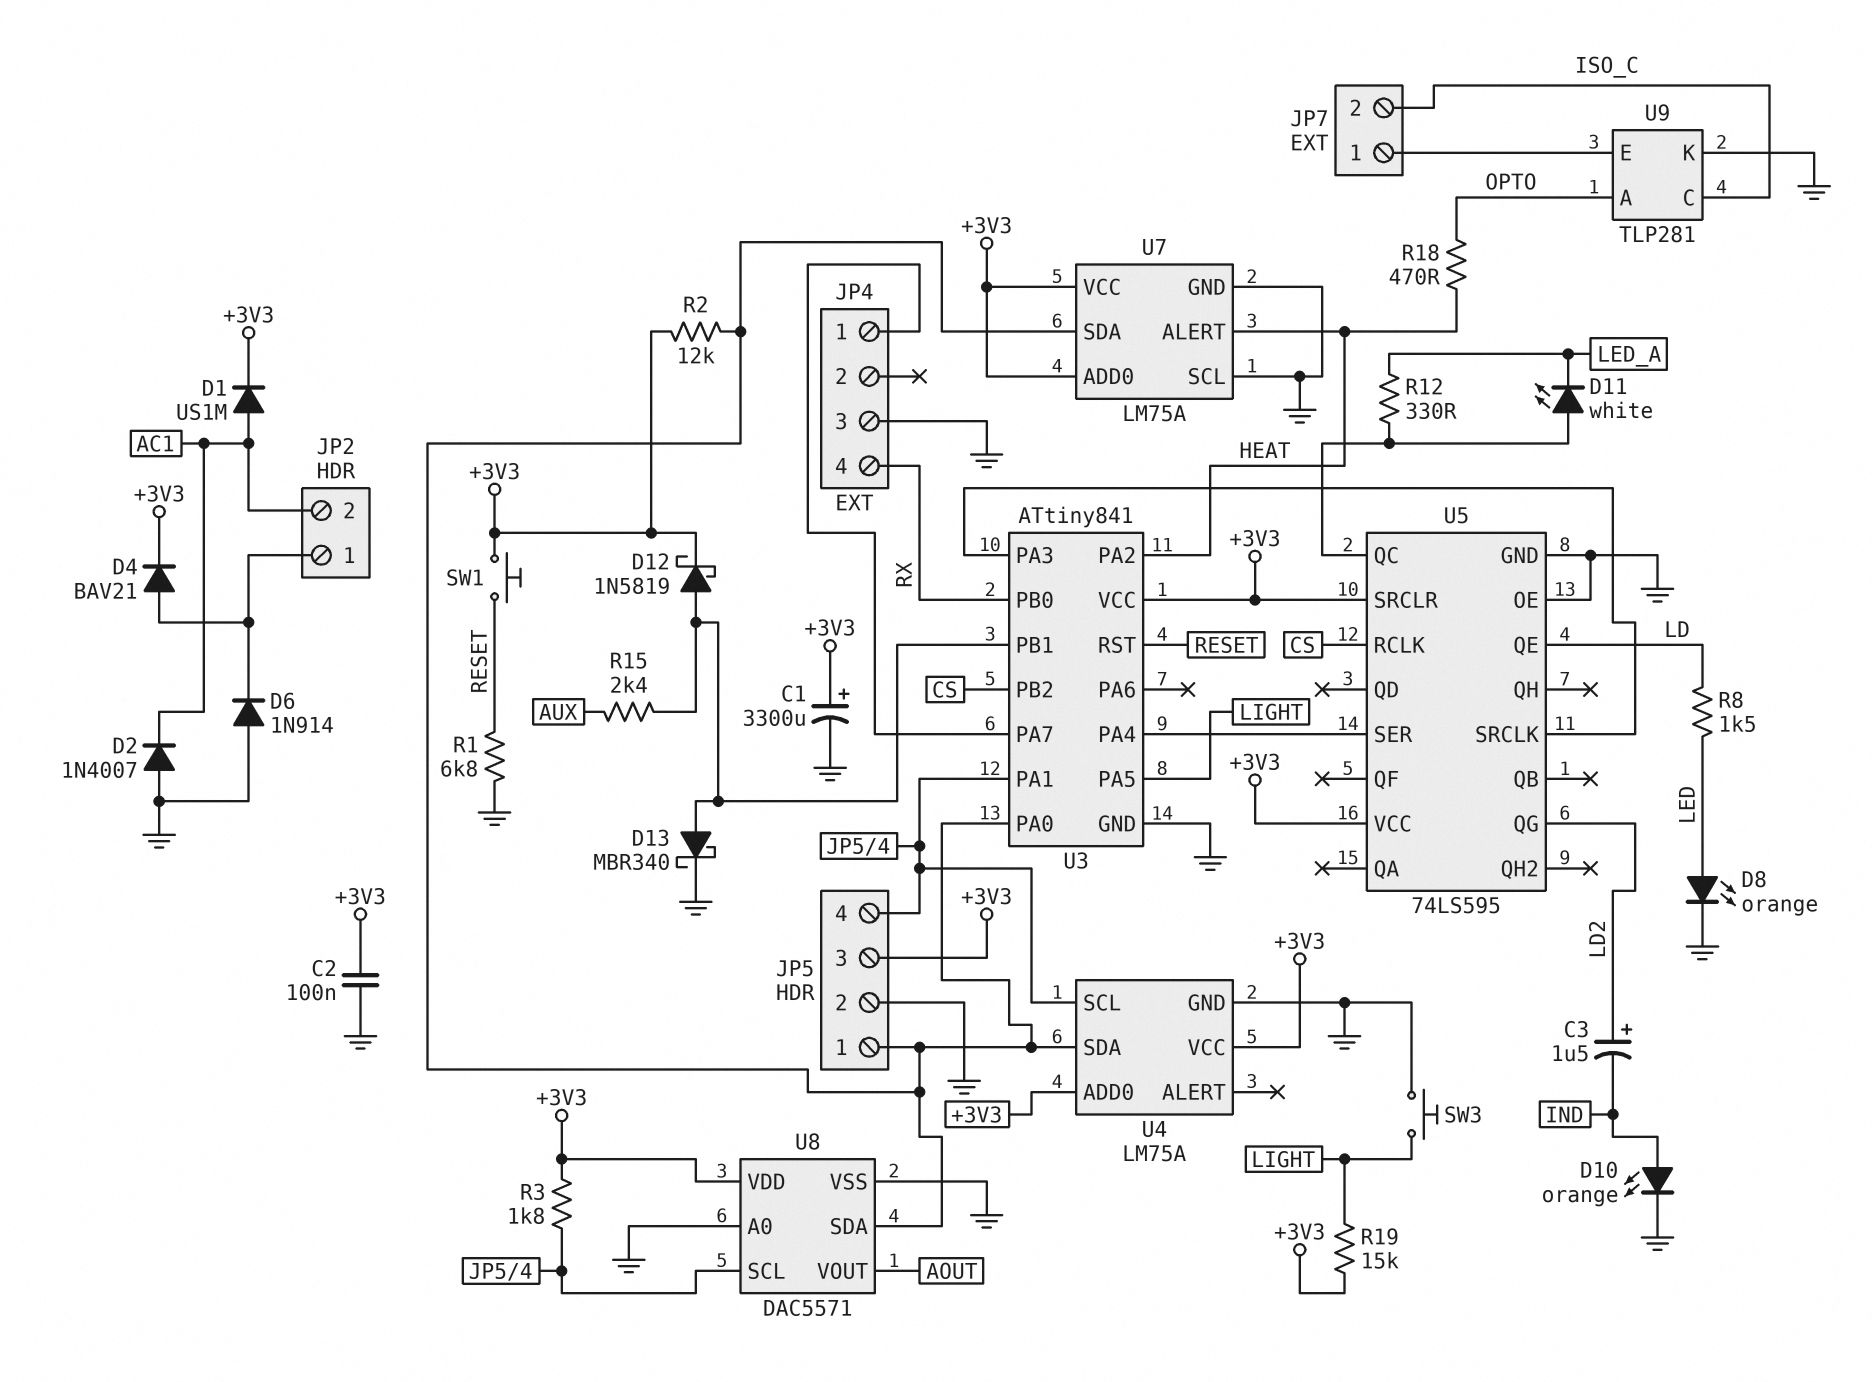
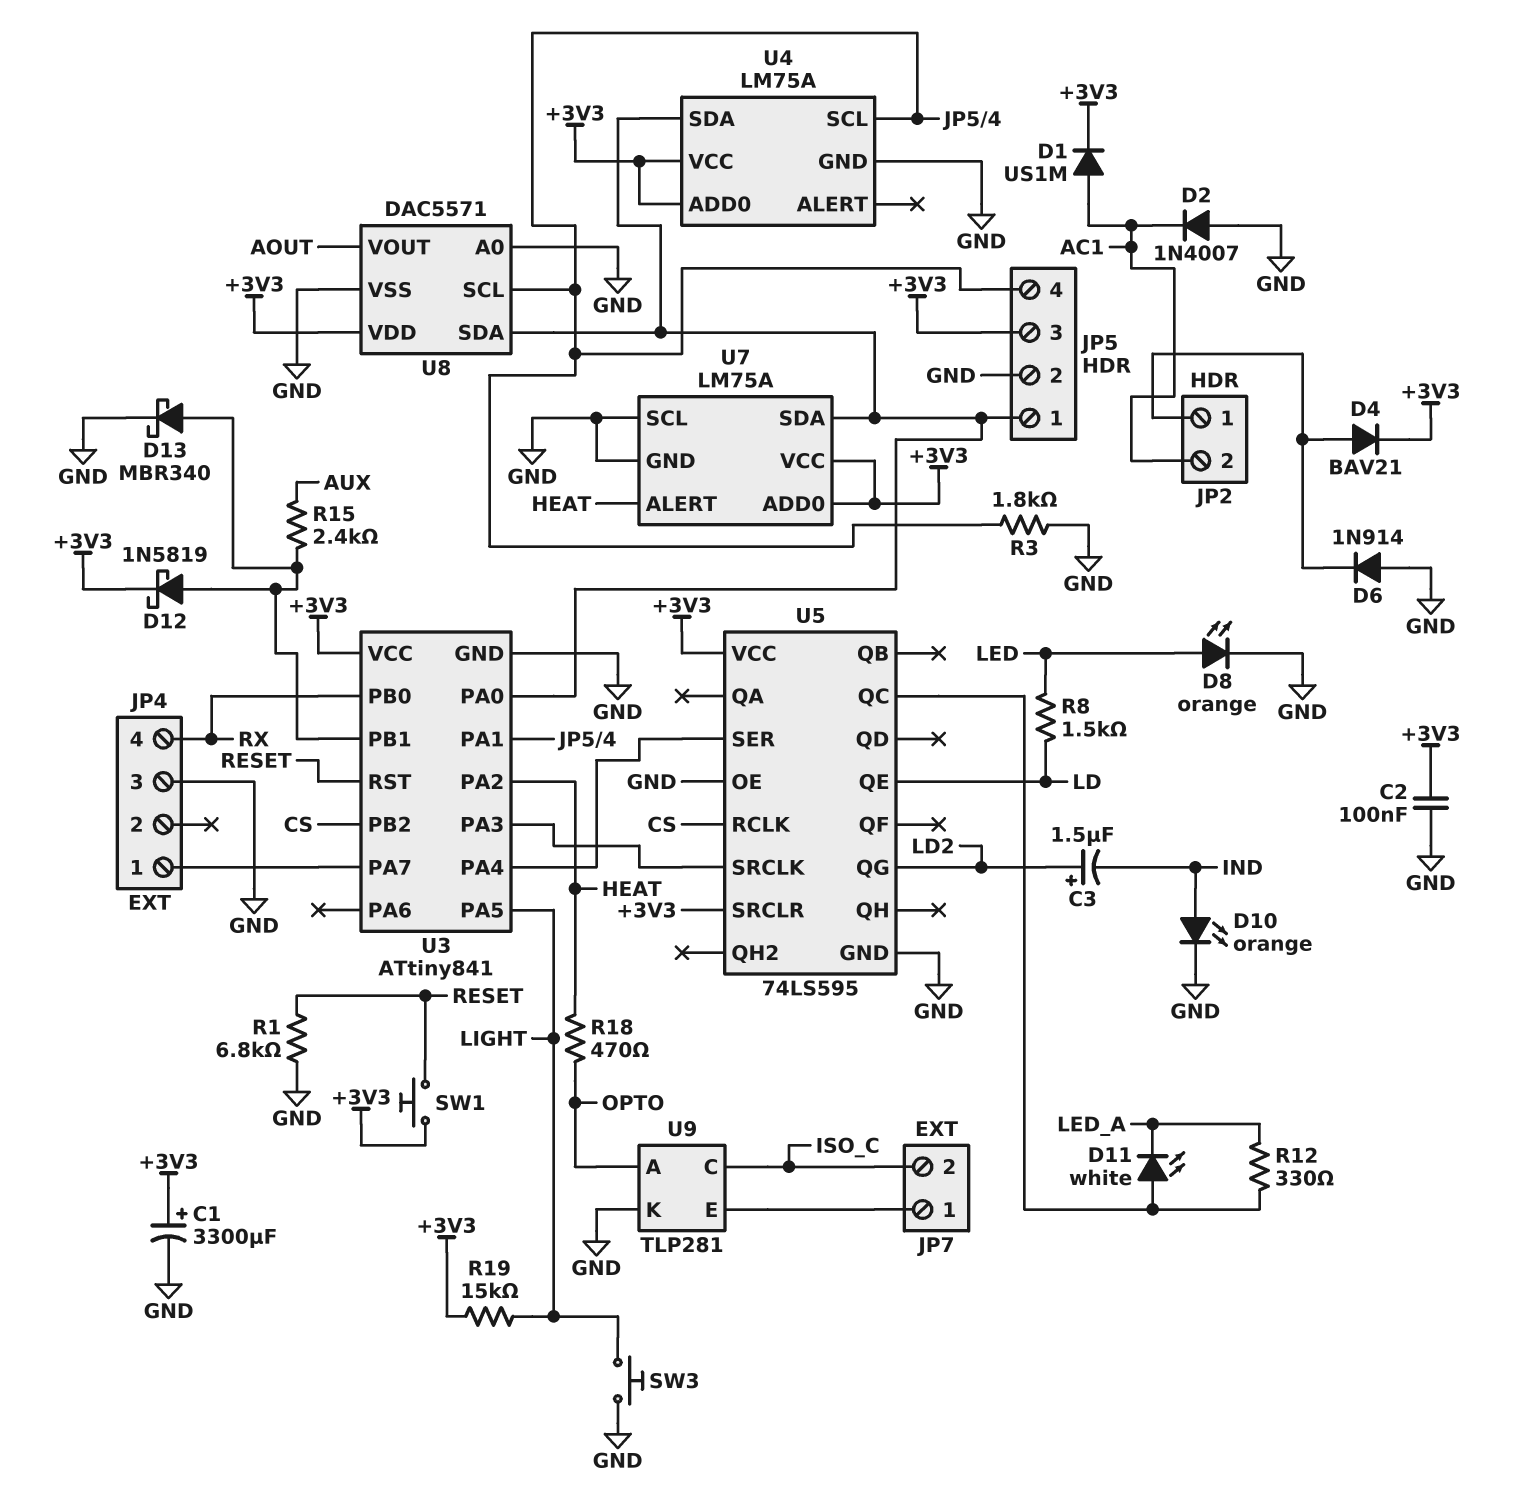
R2: 12k (+3V3, JP5/1) -> none
R3: 1.8k (+3V3, JP5/4) -> 1.8k (GND, JP5/4)

